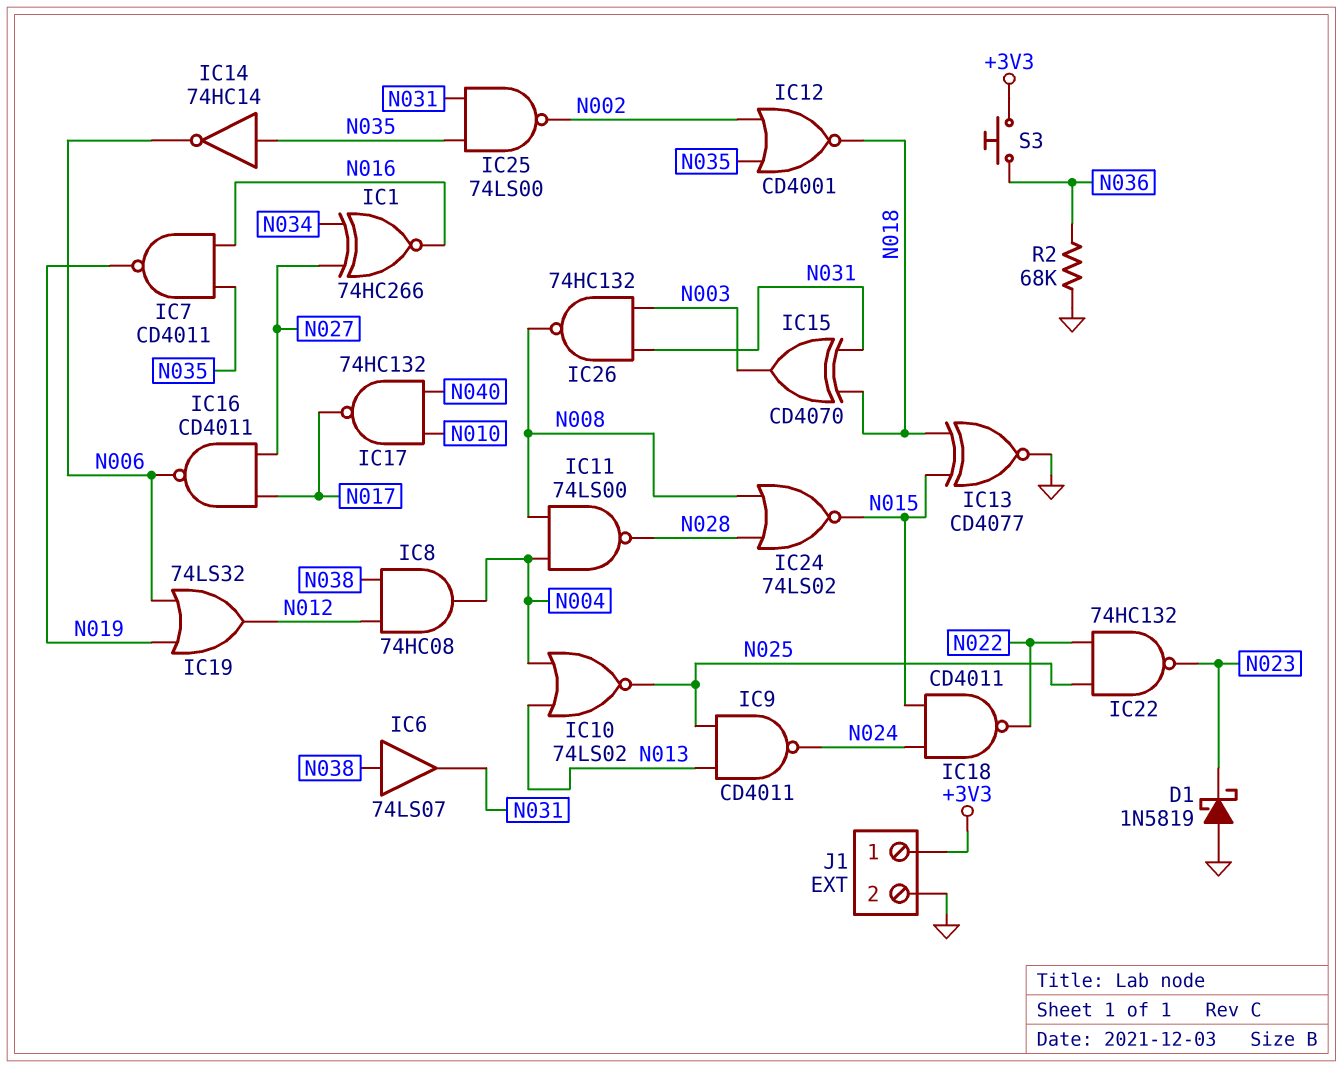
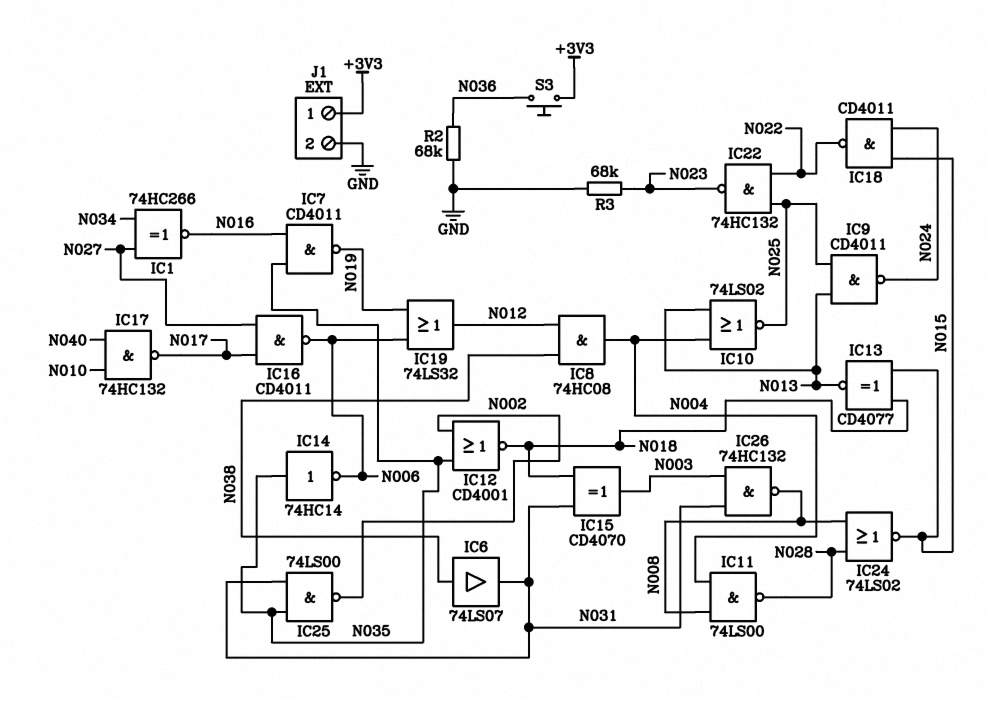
D1: schottky 1N5819 (A GND, K N023) -> none
IC13: XNOR CD4077 (in N015, in N018, out GND) -> XNOR CD4077 (in N015, in N018, out N013)
R3: none -> 68k (GND, N023)

